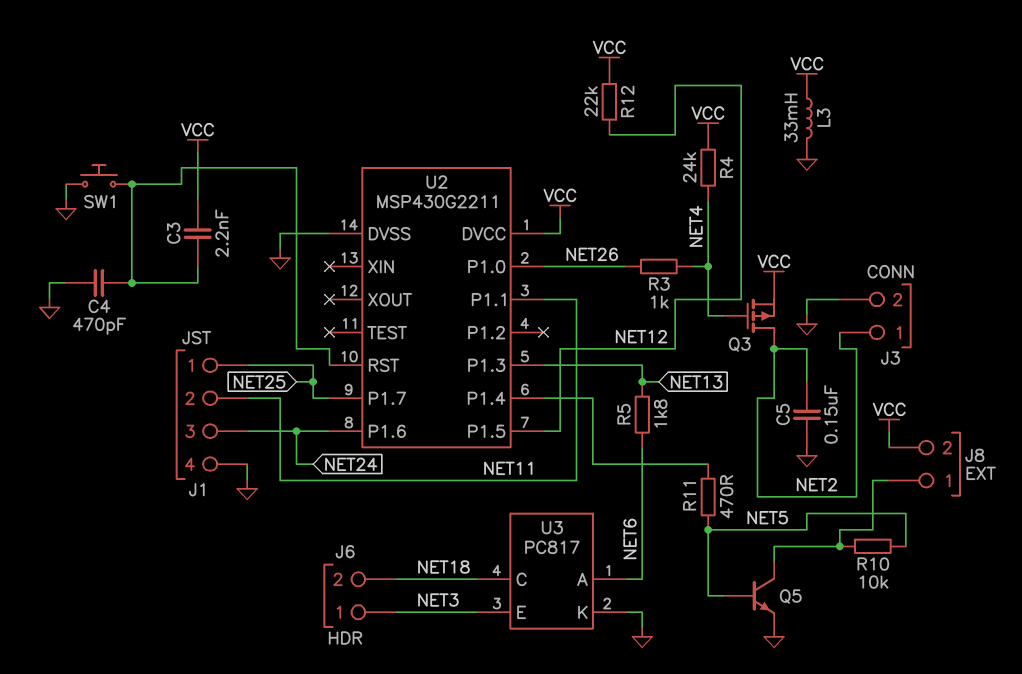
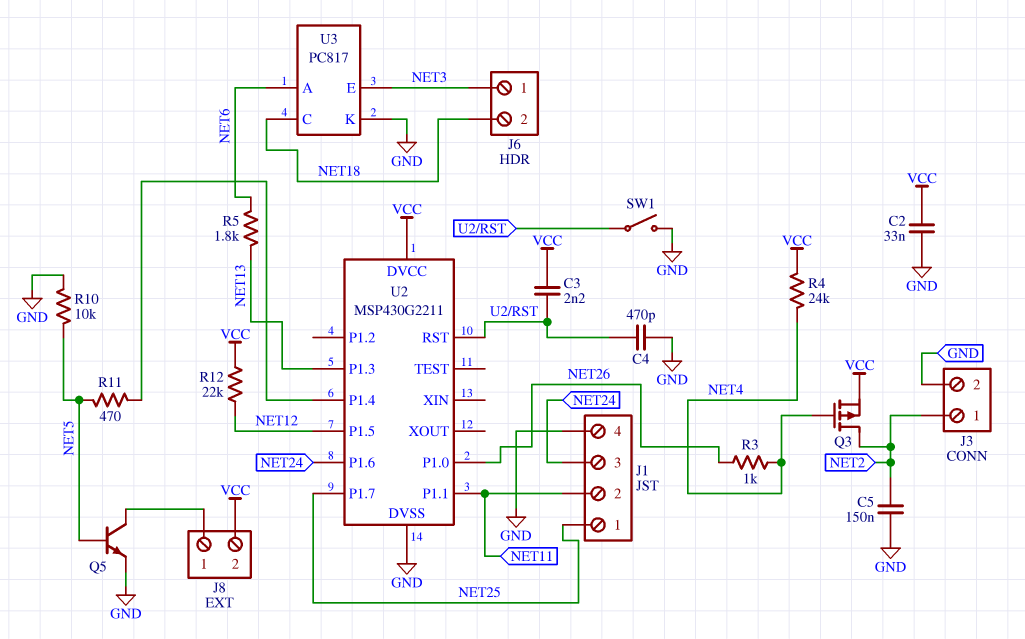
C2: none -> 33nF (GND, VCC)
L3: 33mH (GND, VCC) -> none
R10: 10k (J8/1, NET5) -> 10k (GND, NET5)
SW1: button (GND, U2/RST) -> switch (GND, U2/RST)

